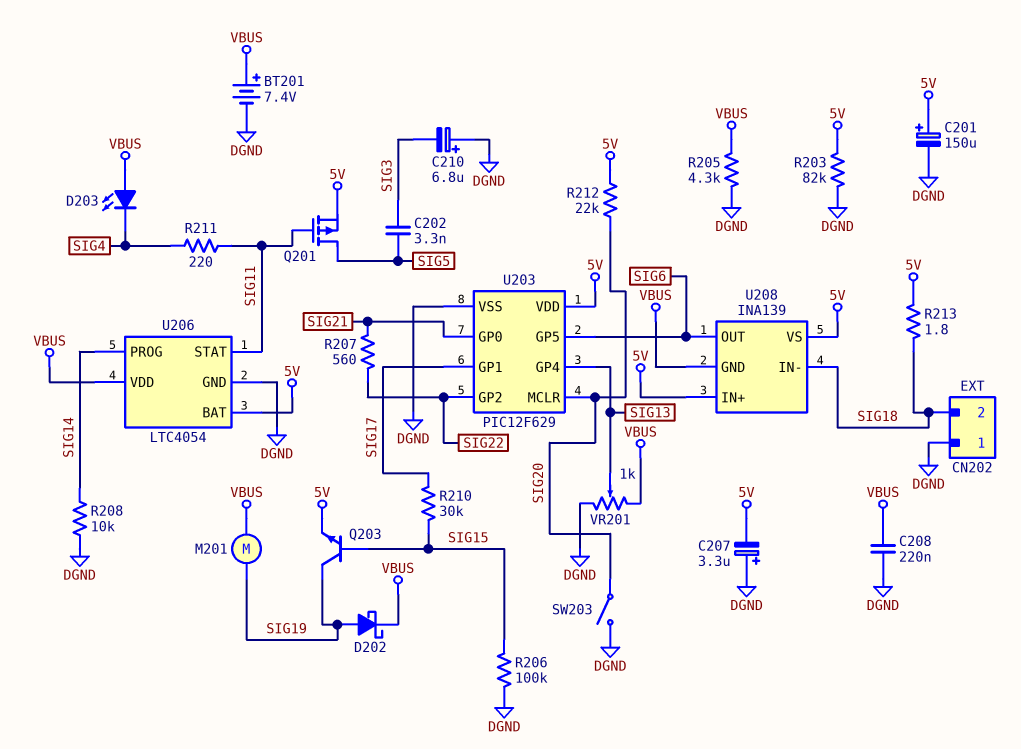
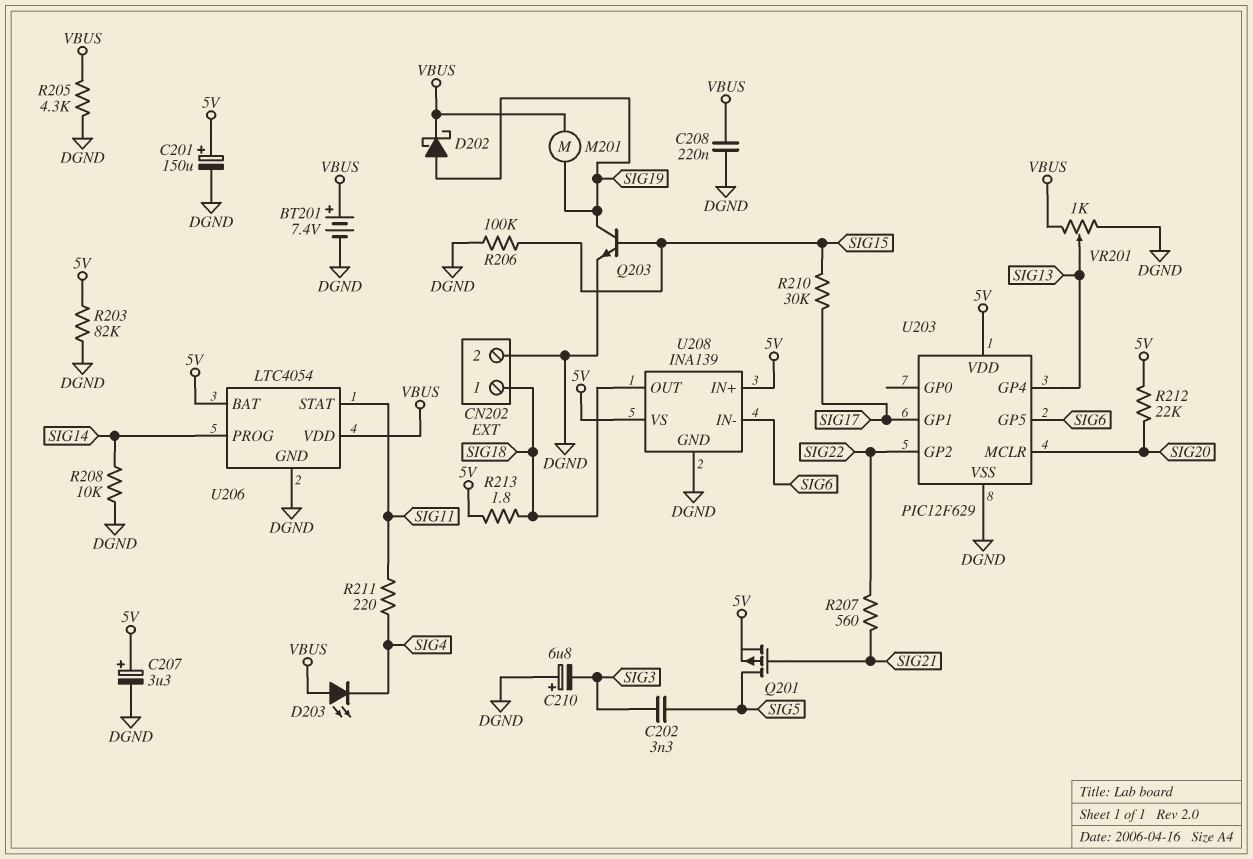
C207: 3.3uF (plus DGND, minus 5V) -> 3.3uF (plus 5V, minus DGND)
CN202 pin 1: DGND -> SIG18
CN202 pin 2: SIG18 -> DGND
Q201: PMOS (G SIG11, D SIG5, S 5V) -> PMOS (G SIG21, D SIG5, S 5V)
Q203: NPN (B SIG15, C SIG19, E 5V) -> NPN (B SIG15, C SIG19, E DGND)
SW203: switch (DGND, SIG20) -> none
U203 pin GP0: SIG21 -> none
U208 pin GND: VBUS -> DGND
U208 pin IN-: SIG18 -> SIG6
U208 pin OUT: SIG6 -> SIG18

